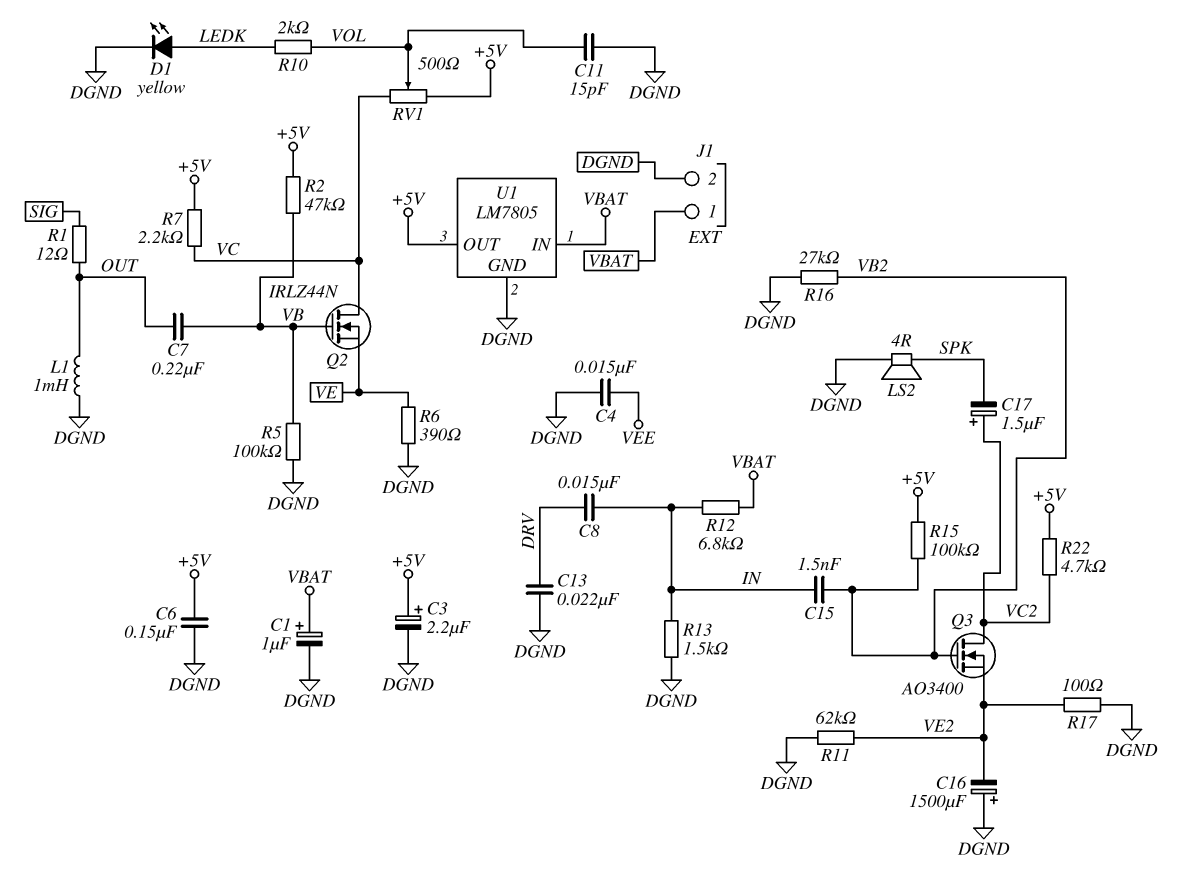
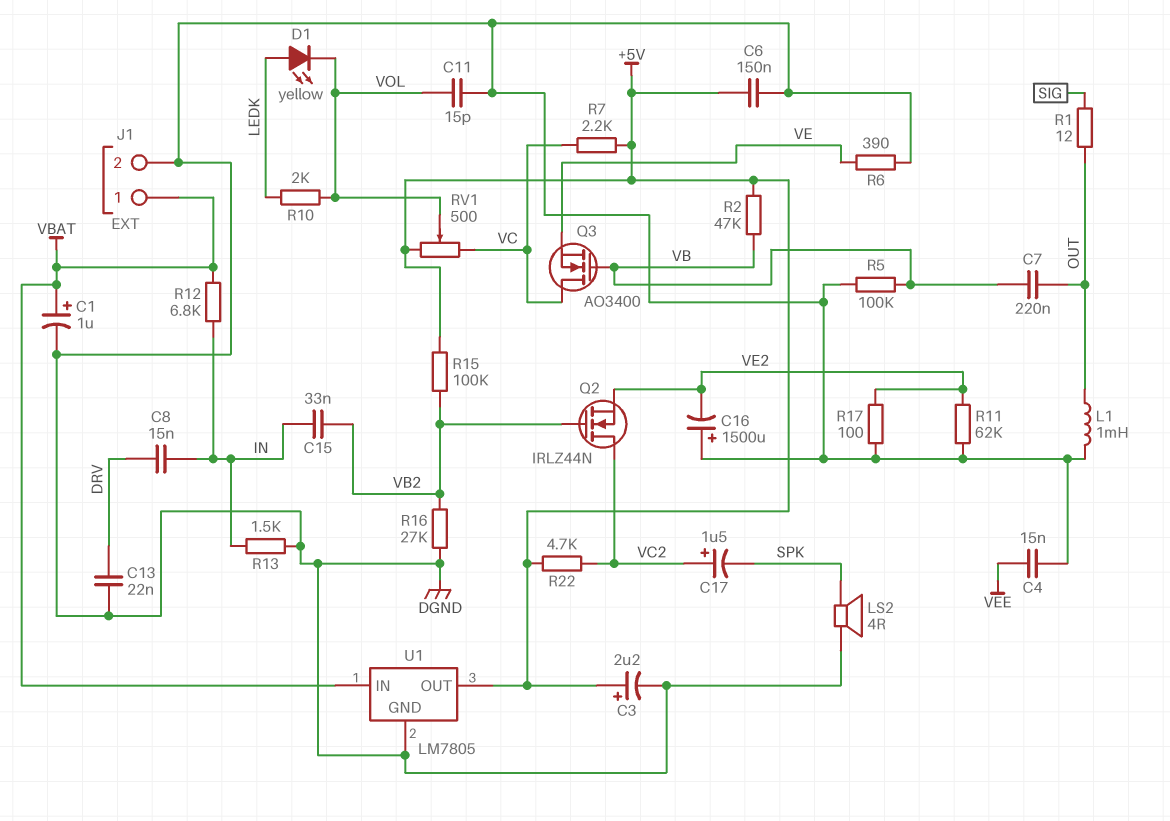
C15: 1.5nF (IN, VB2) -> 33nF (IN, VB2)
D1: LED yellow (A LEDK, K DGND) -> LED yellow (A LEDK, K VOL)
Q2: NMOS IRLZ44N (G VB, D VC, S VE) -> NMOS IRLZ44N (G VB2, D VC2, S VE2)
Q3: NMOS AO3400 (G VB2, D VC2, S VE2) -> NMOS AO3400 (G VB, D VC, S VE)

